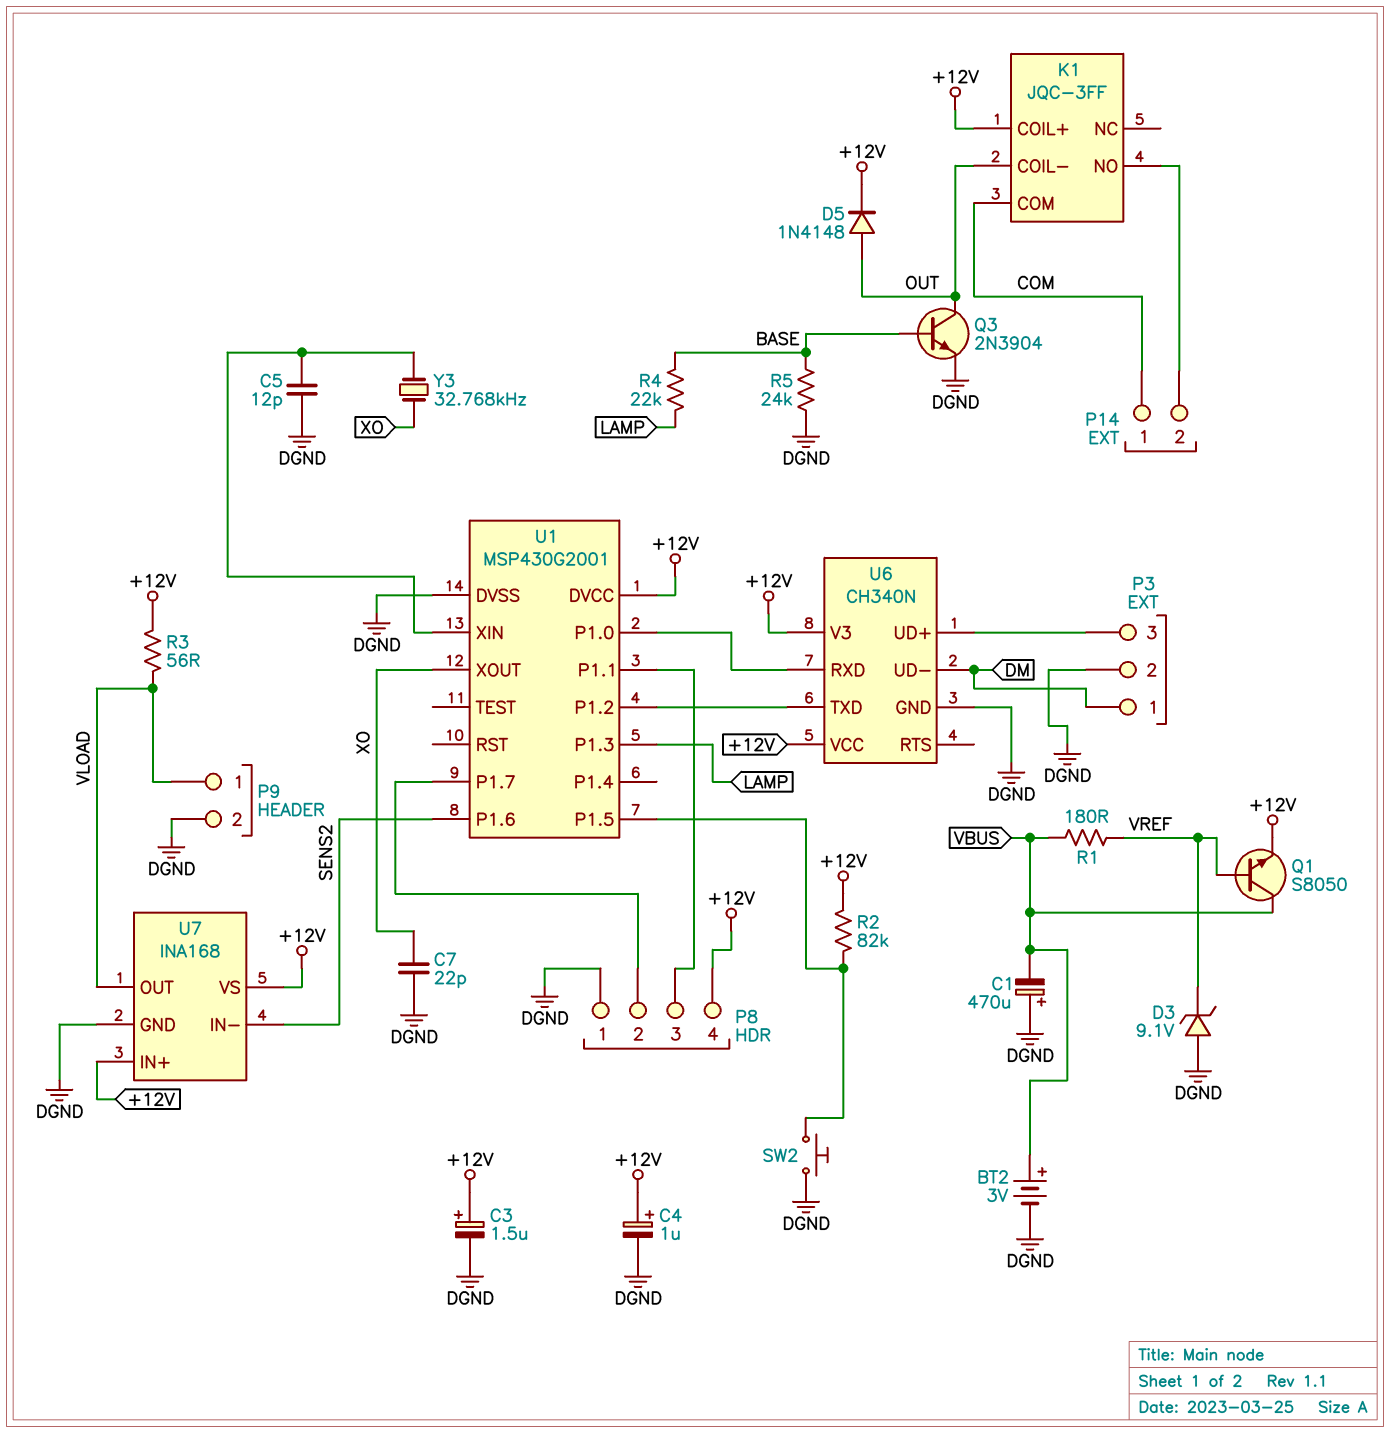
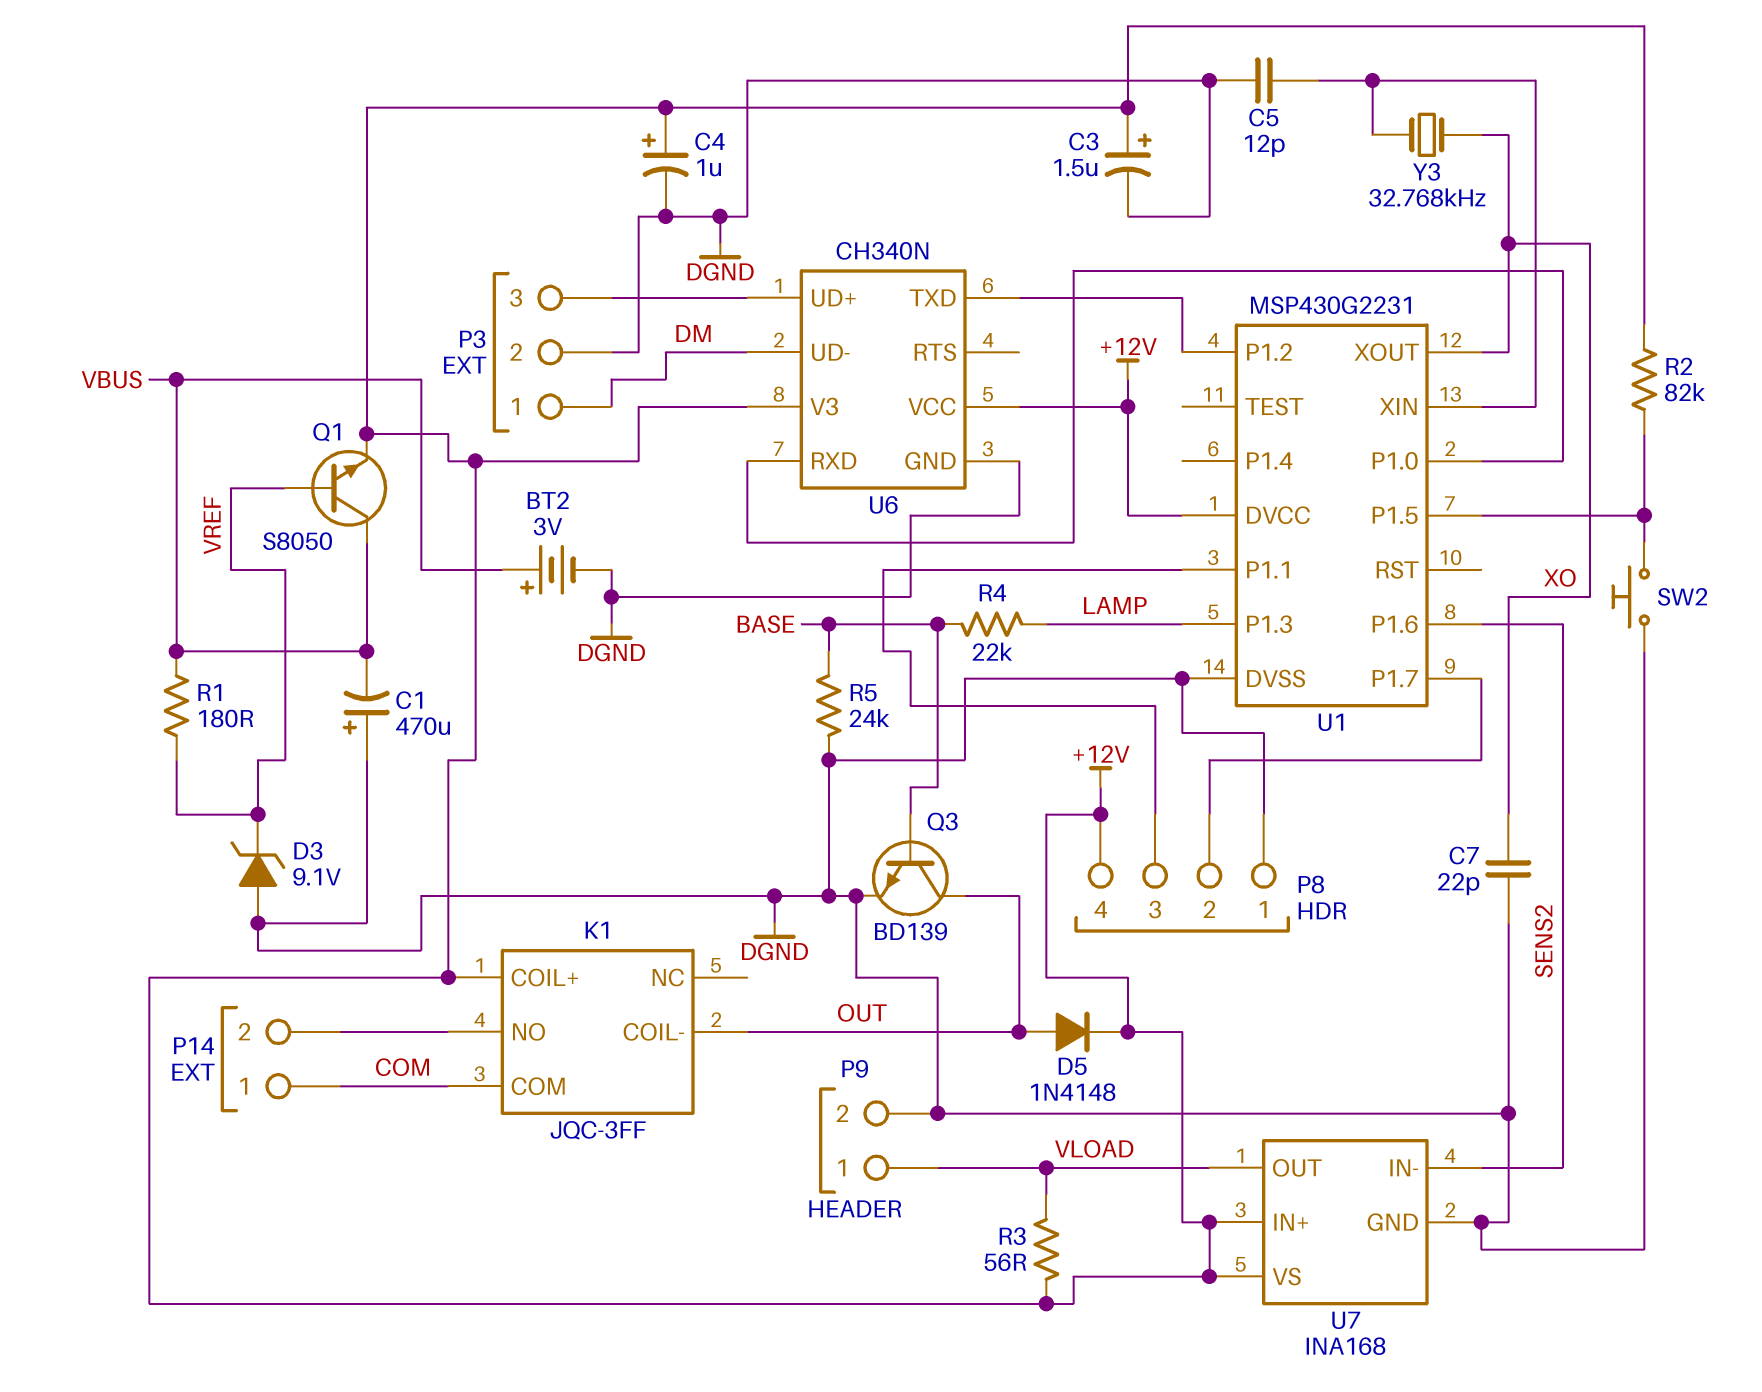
Q3: NPN 2N3904 (B BASE, C OUT, E DGND) -> NPN BD139 (B BASE, C OUT, E DGND)
U1: MSP430G2001 -> MSP430G2231

